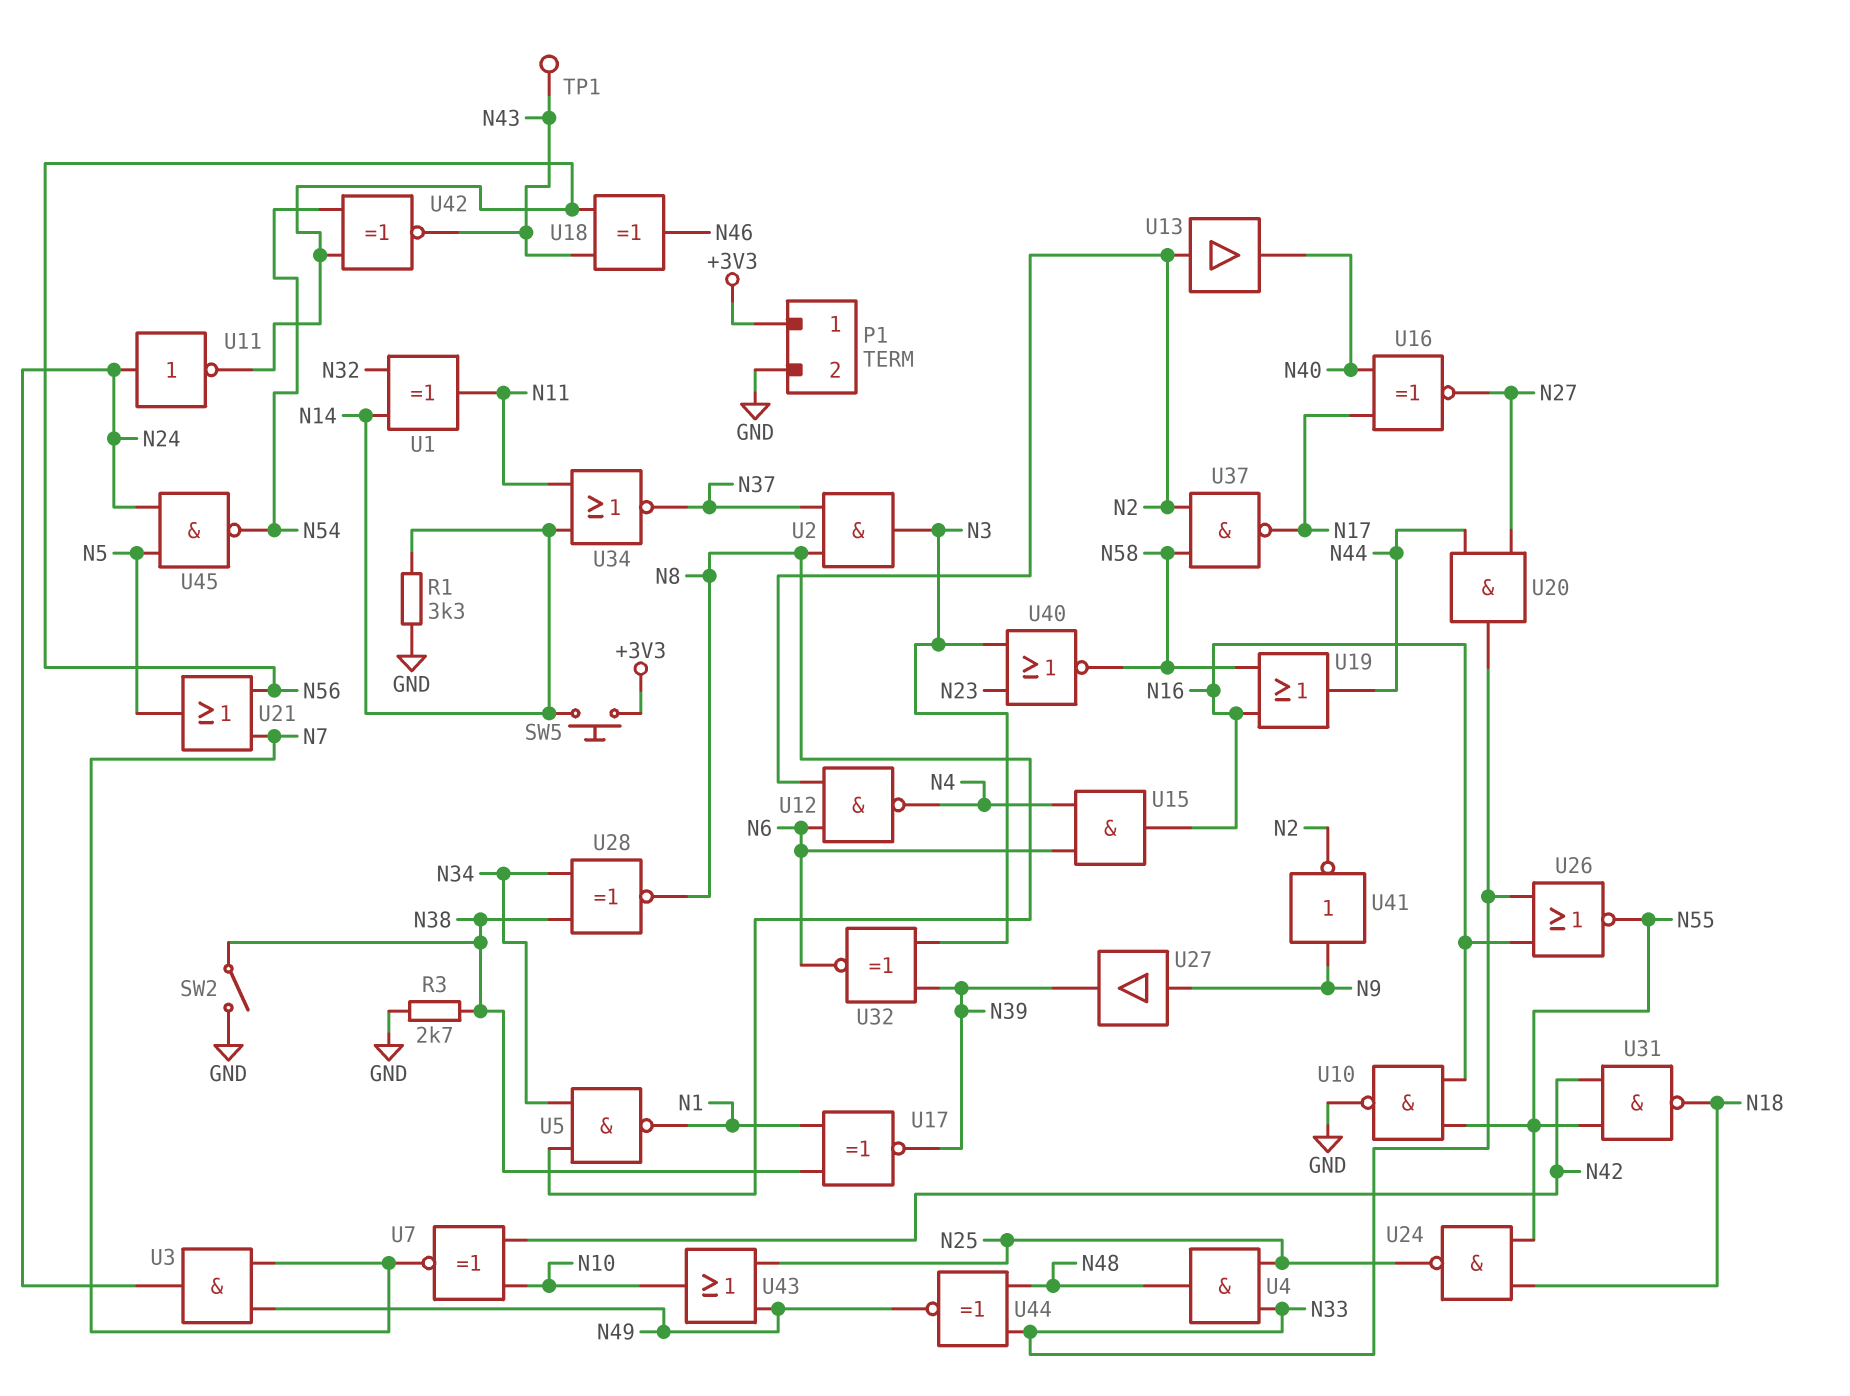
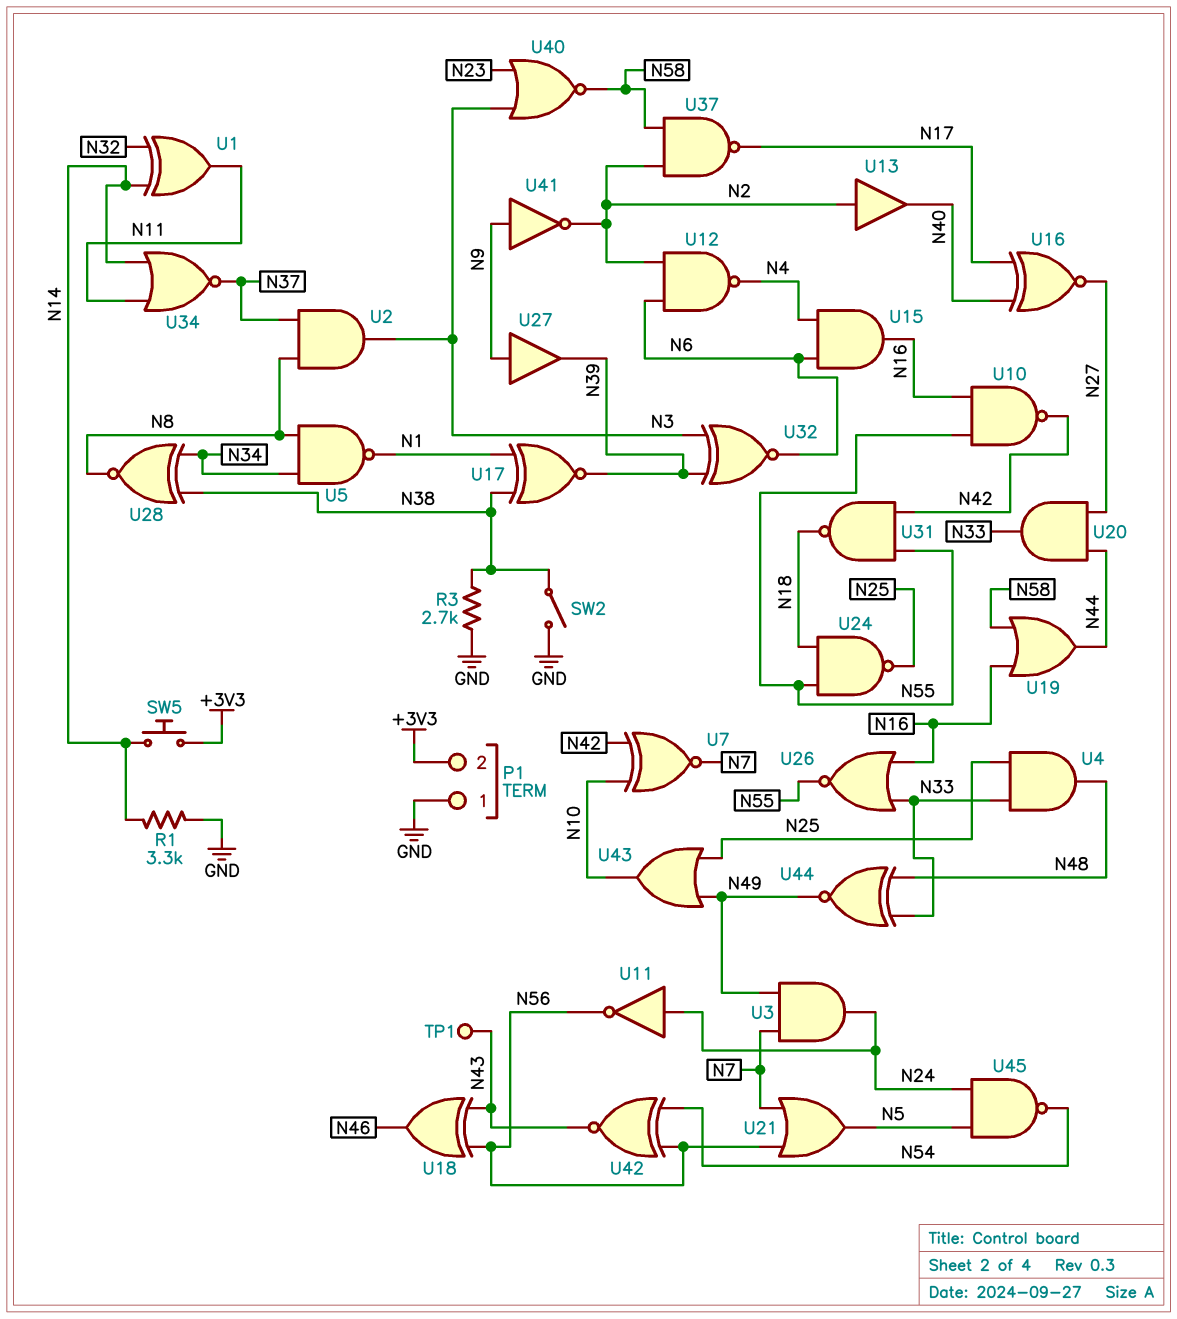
P1 pin 1: +3V3 -> GND
P1 pin 2: GND -> +3V3
U10: NAND (in N16, in N55, out GND) -> NAND (in N16, in N55, out N42)

